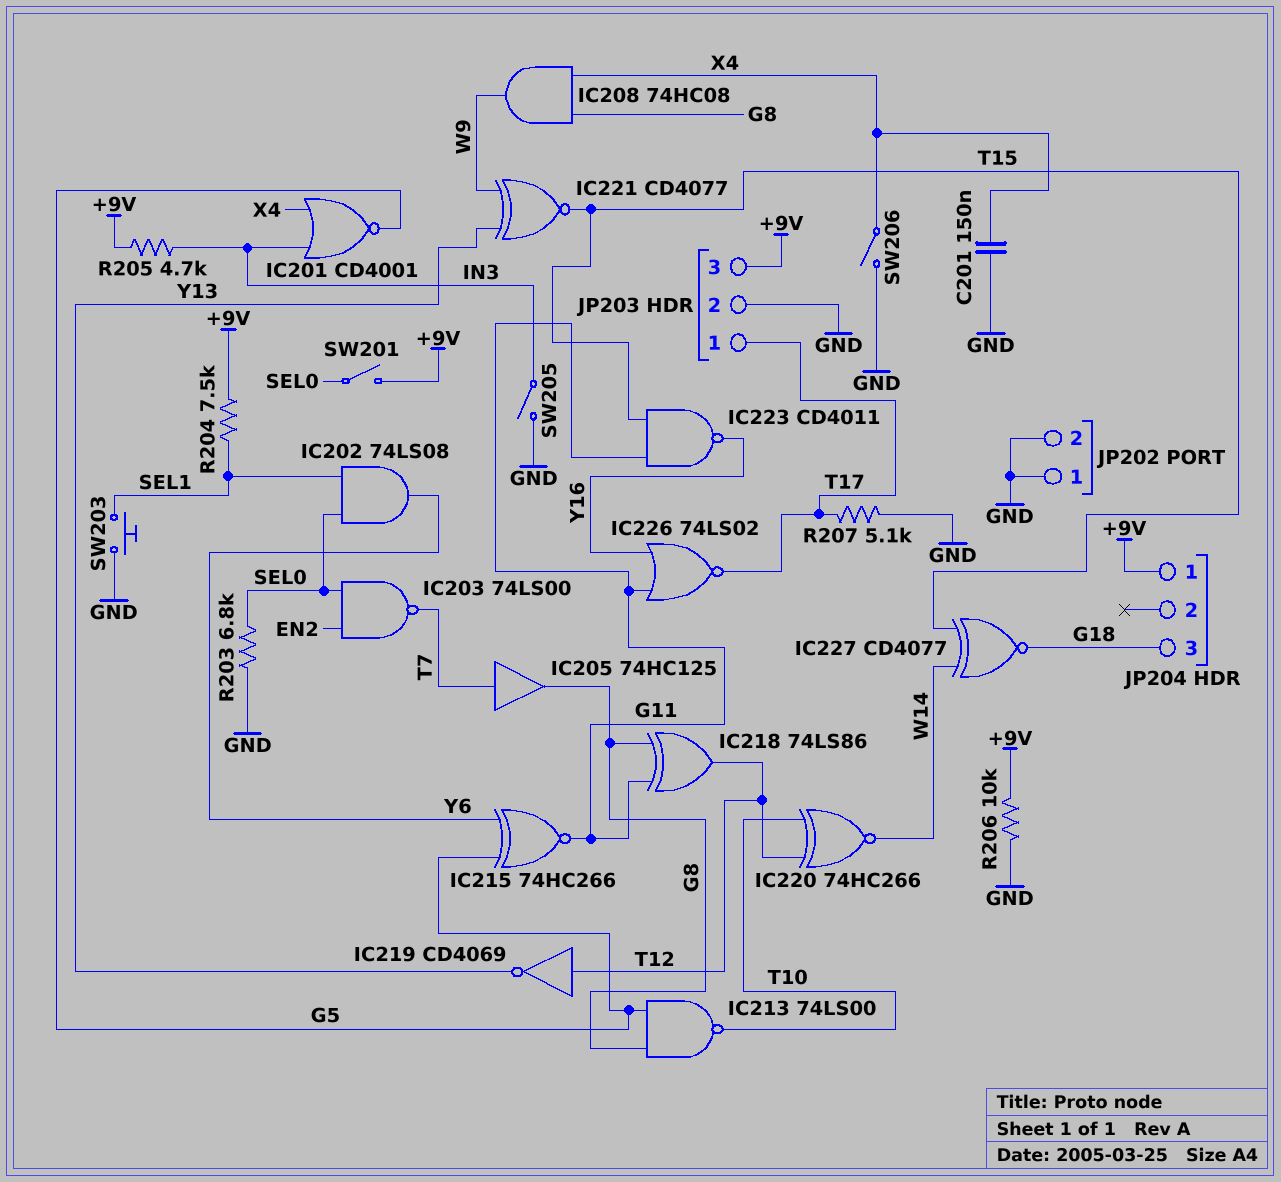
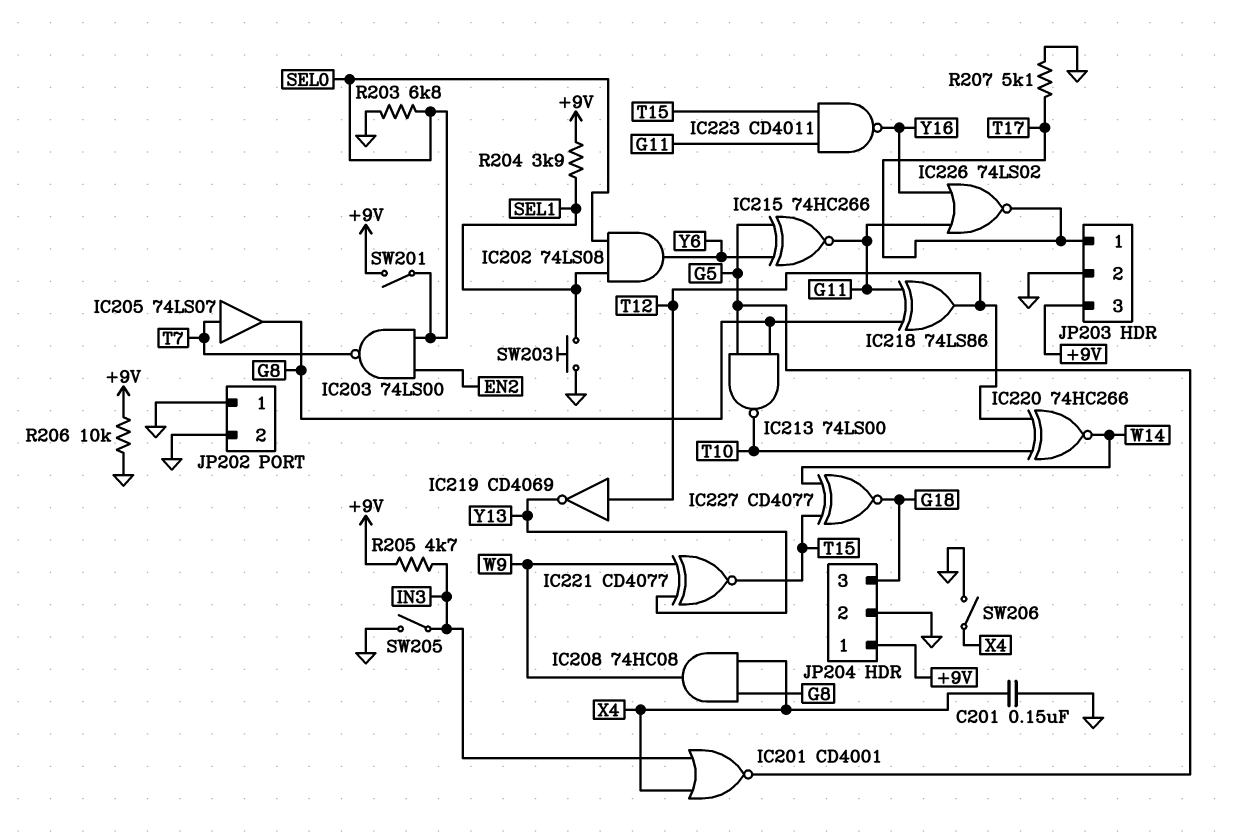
IC205: buffer 74HC125 (in T7, out G8) -> buffer 74LS07 (in T7, out G8)
JP204 pin 2: none -> GND
R204: 7.5k (+9V, SEL1) -> 3.9k (+9V, SEL1)

